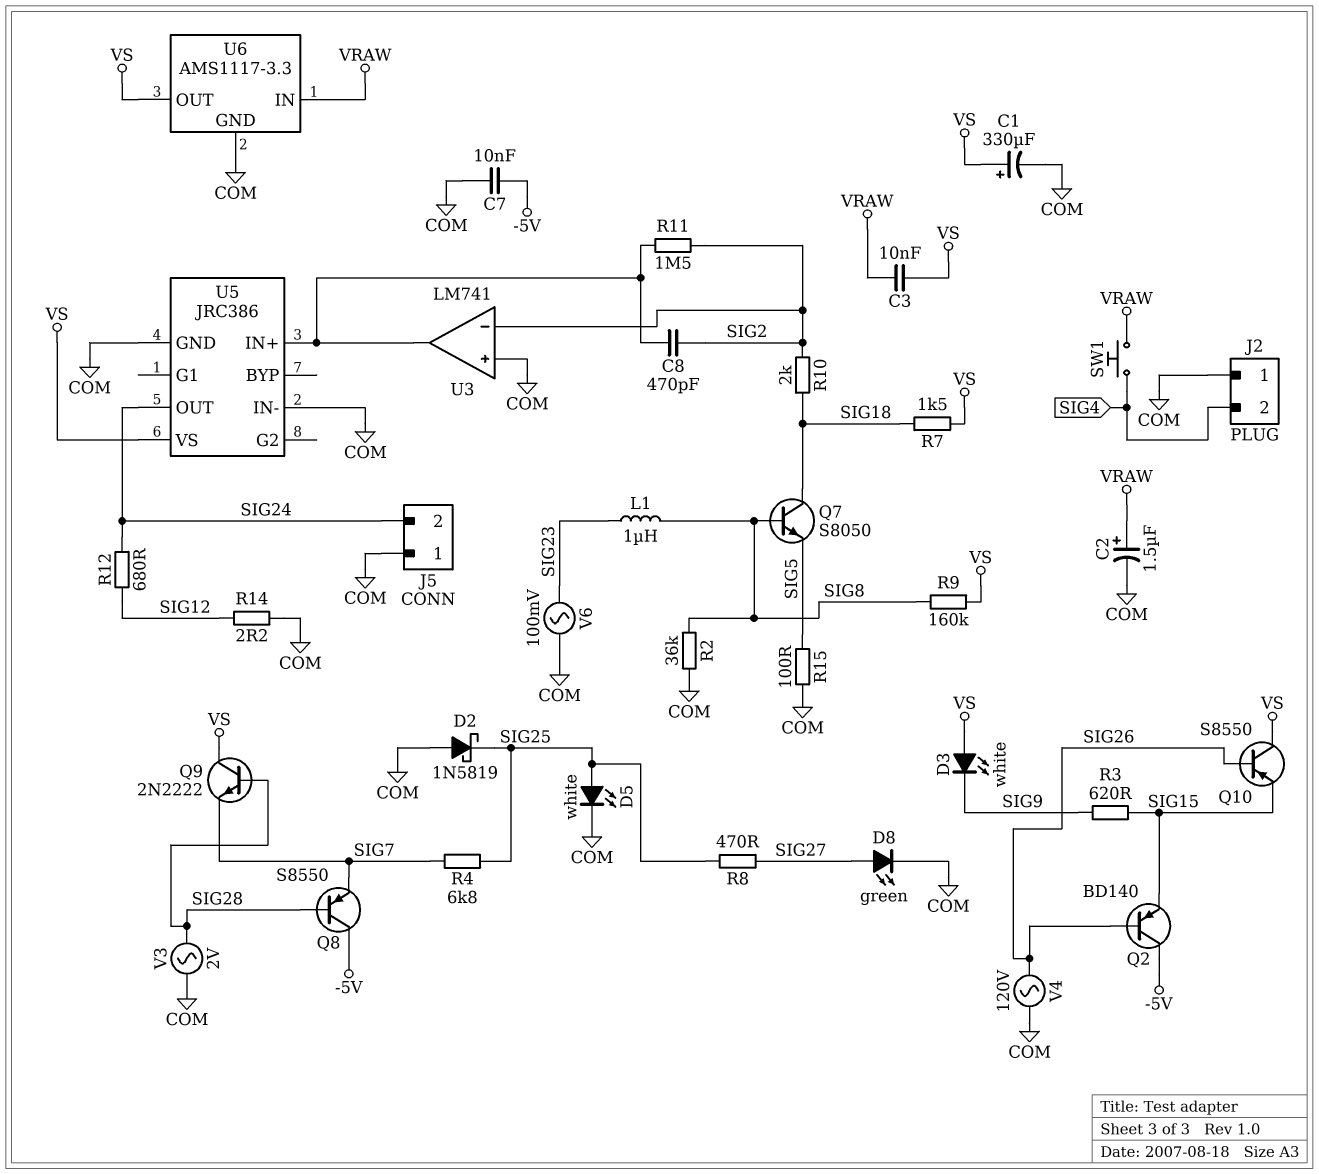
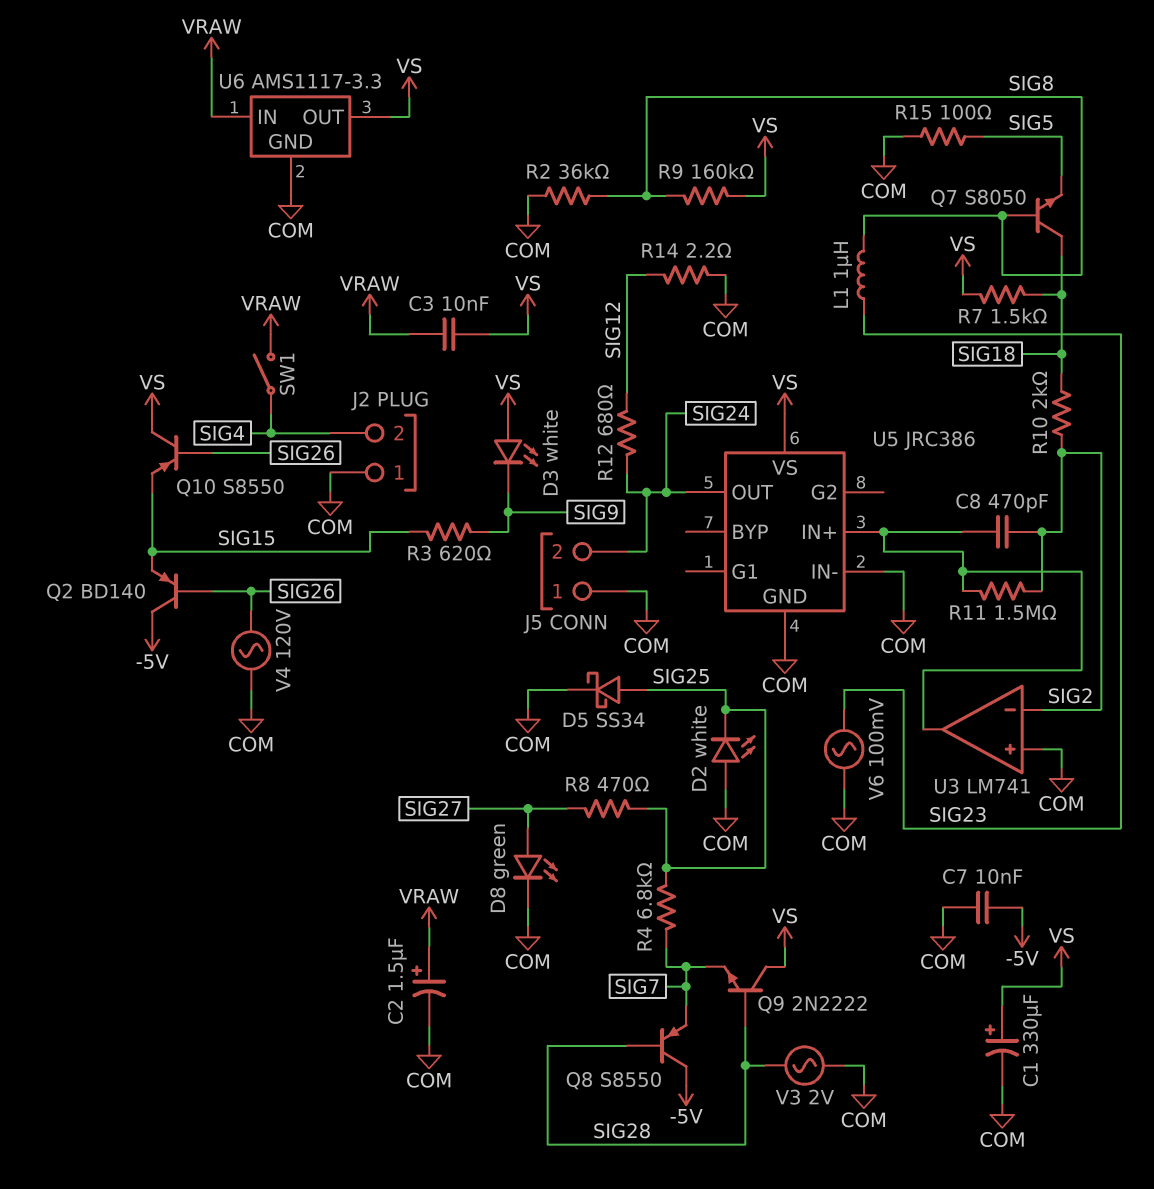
D2: schottky 1N5819 (A COM, K SIG25) -> LED white (A COM, K SIG25)
D5: LED white (A SIG25, K COM) -> schottky SS34 (A SIG25, K COM)
SW1: button (SIG4, VRAW) -> switch (SIG4, VRAW)

